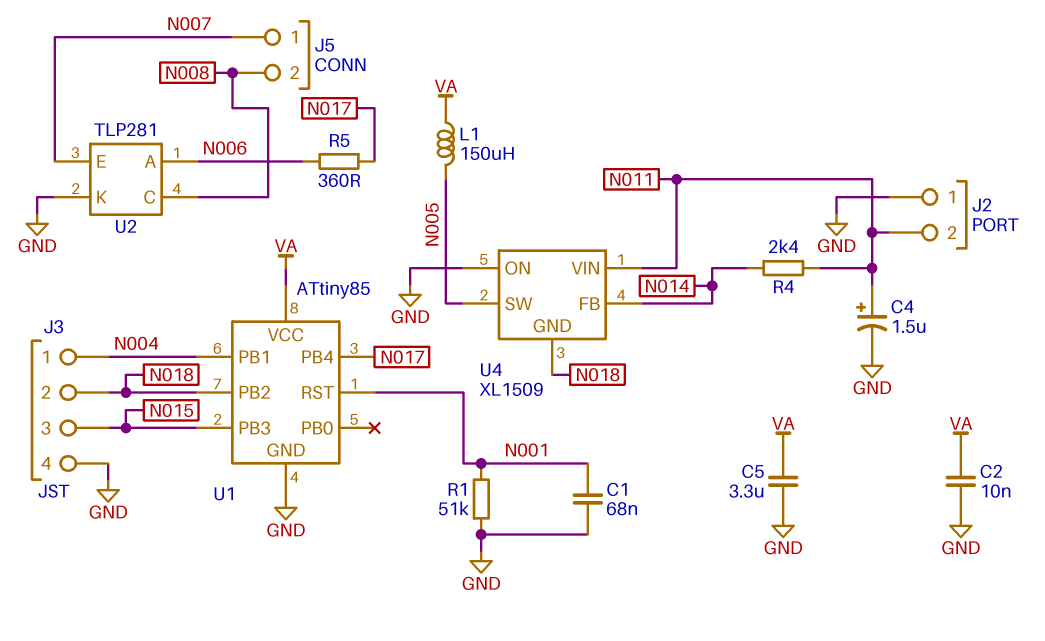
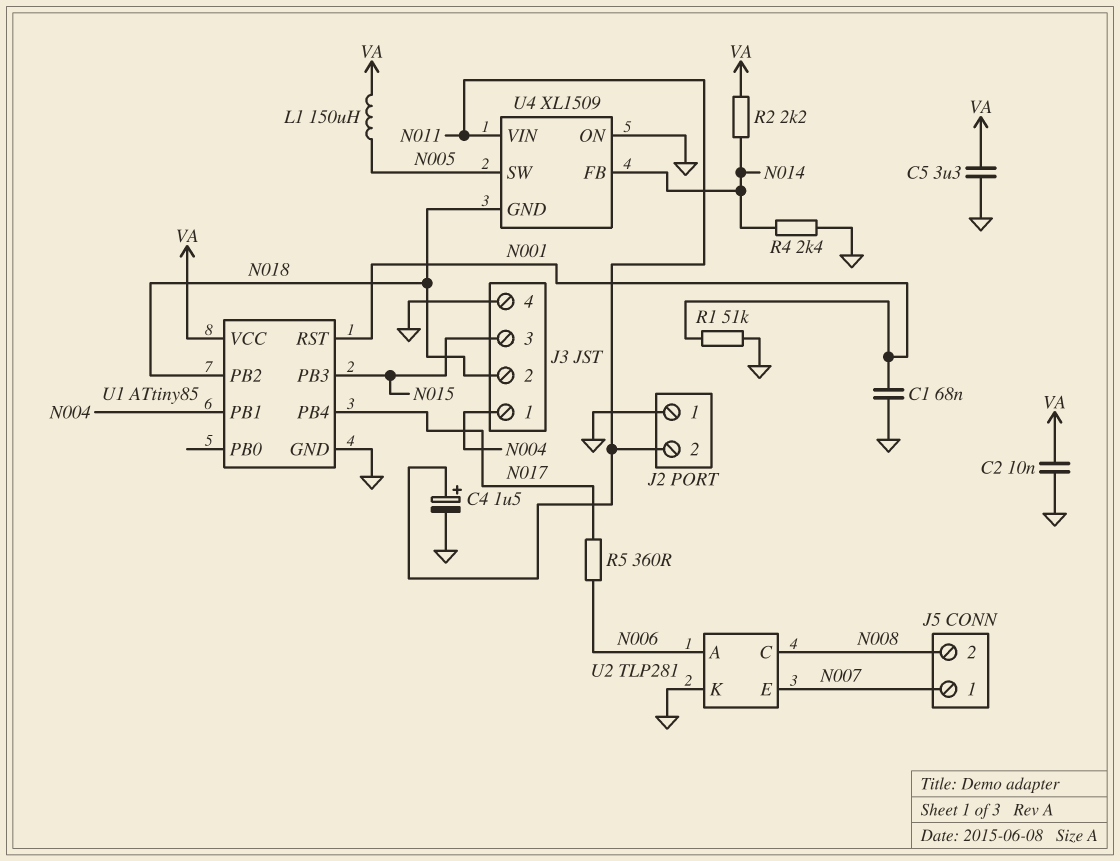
R2: none -> 2.2k (N014, VA)
R4: 2.4k (N011, N014) -> 2.4k (GND, N014)

